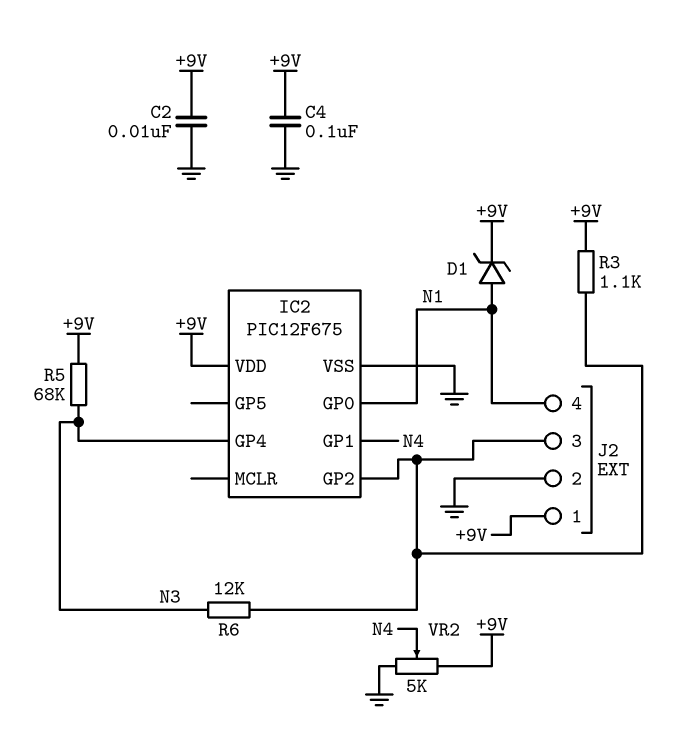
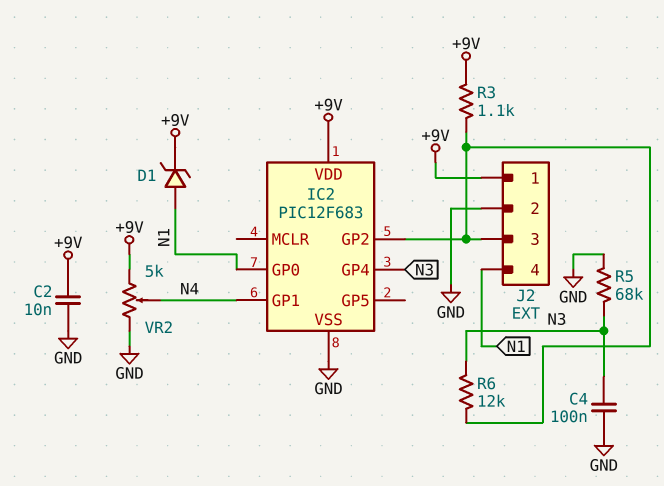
C4: 100nF (+9V, GND) -> 100nF (GND, N3)
IC2: PIC12F675 -> PIC12F683
R5: 68k (+9V, N3) -> 68k (GND, N3)

